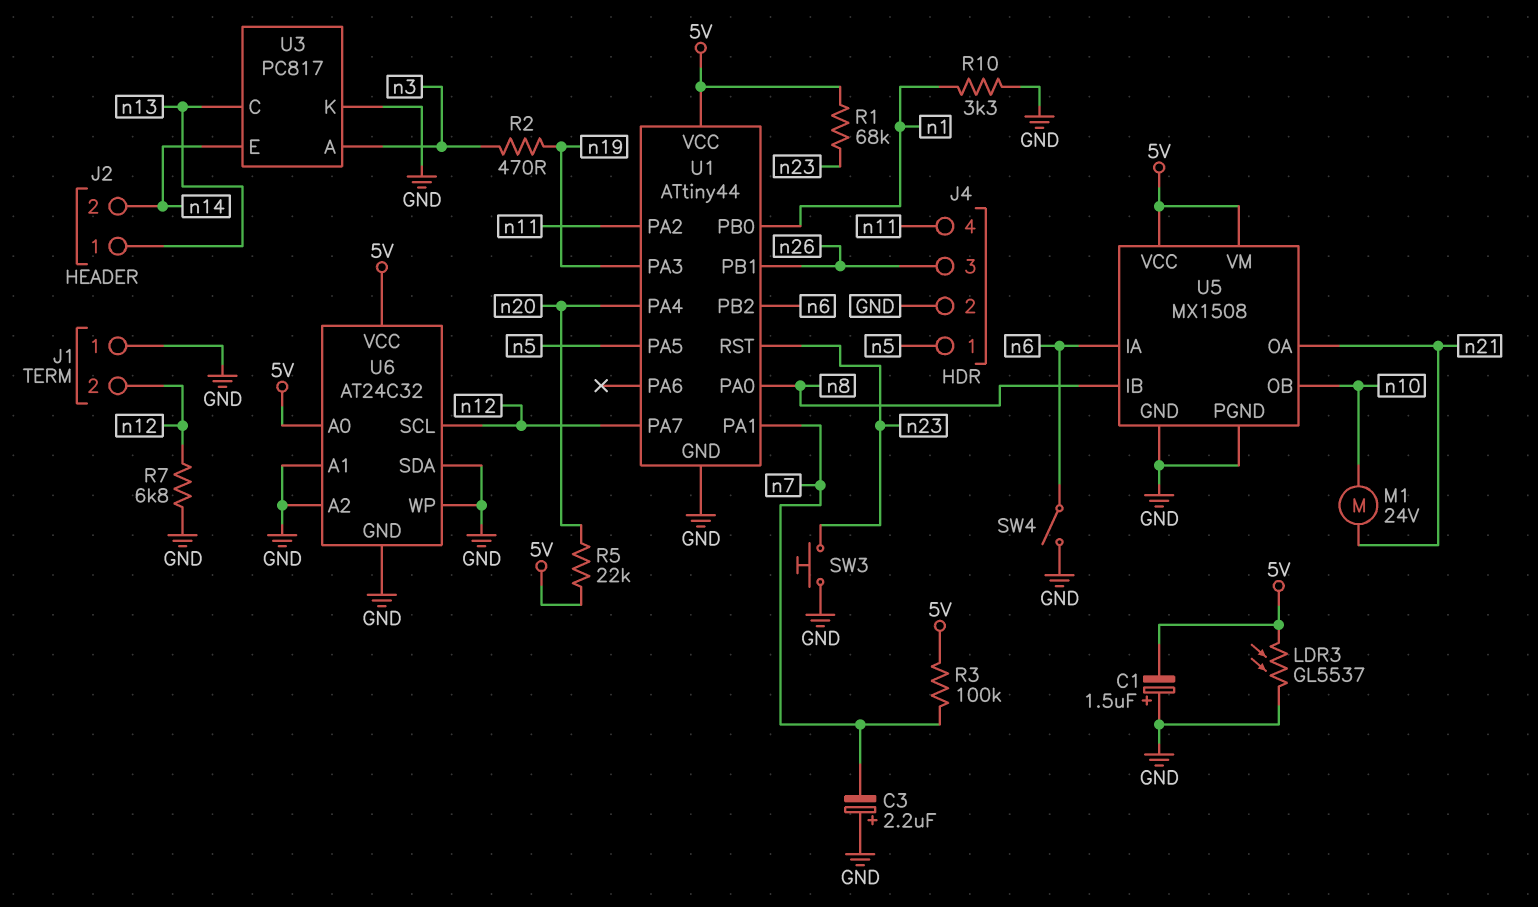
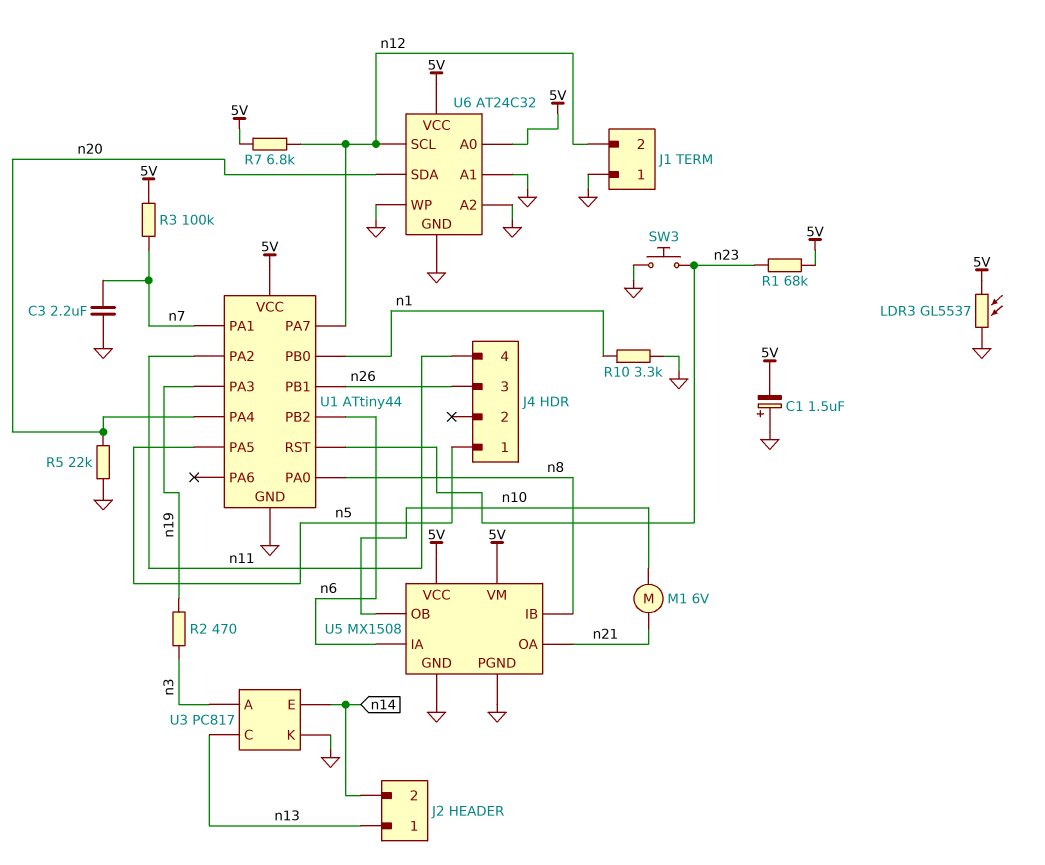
C3: 2.2uF (plus GND, minus n7) -> 2.2uF (GND, n7)
J4 pin 2: GND -> none
M1: motor 24V (n10, n21) -> motor 6V (n10, n21)
R5: 22k (5V, n20) -> 22k (GND, n20)
R7: 6.8k (GND, n12) -> 6.8k (5V, n12)
SW4: switch (GND, n6) -> none
U6 pin SDA: GND -> n20

